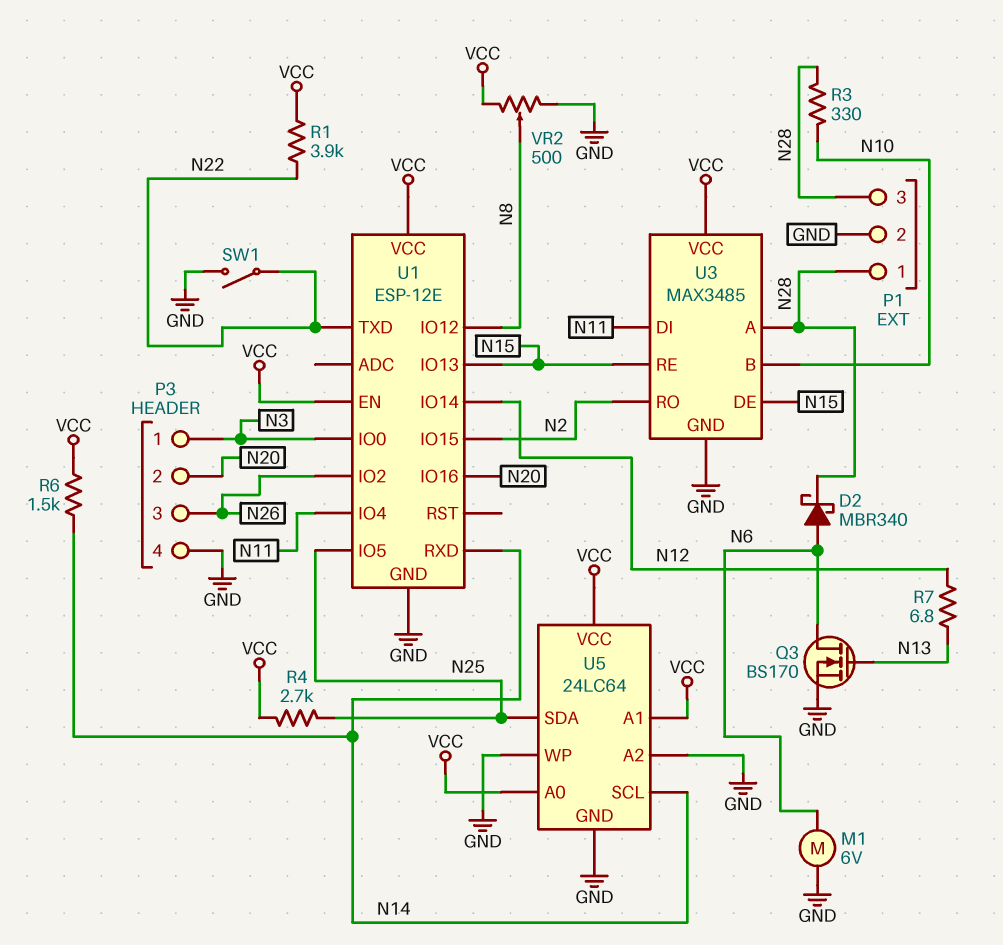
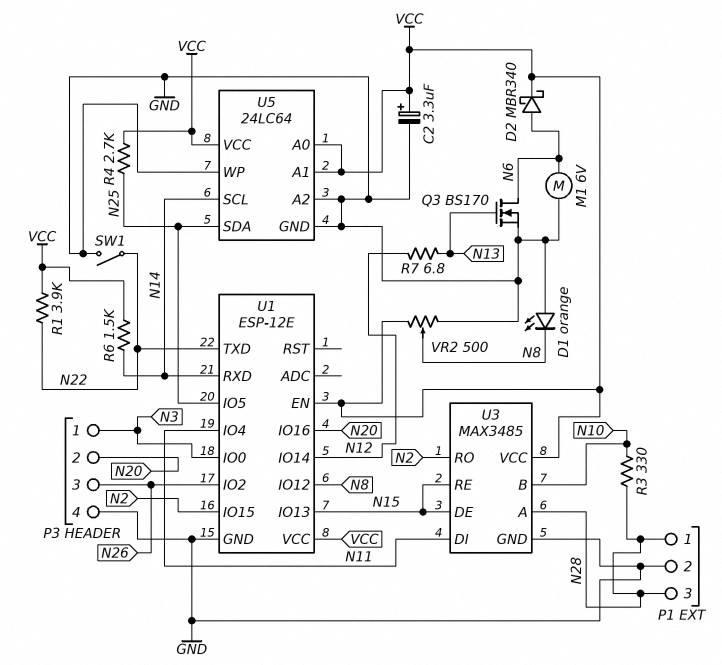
C2: none -> 3.3uF (plus VCC, minus GND)
D1: none -> LED orange (A GND, K N8)
D2: schottky MBR340 (A N6, K N28) -> schottky MBR340 (A N6, K VCC)

